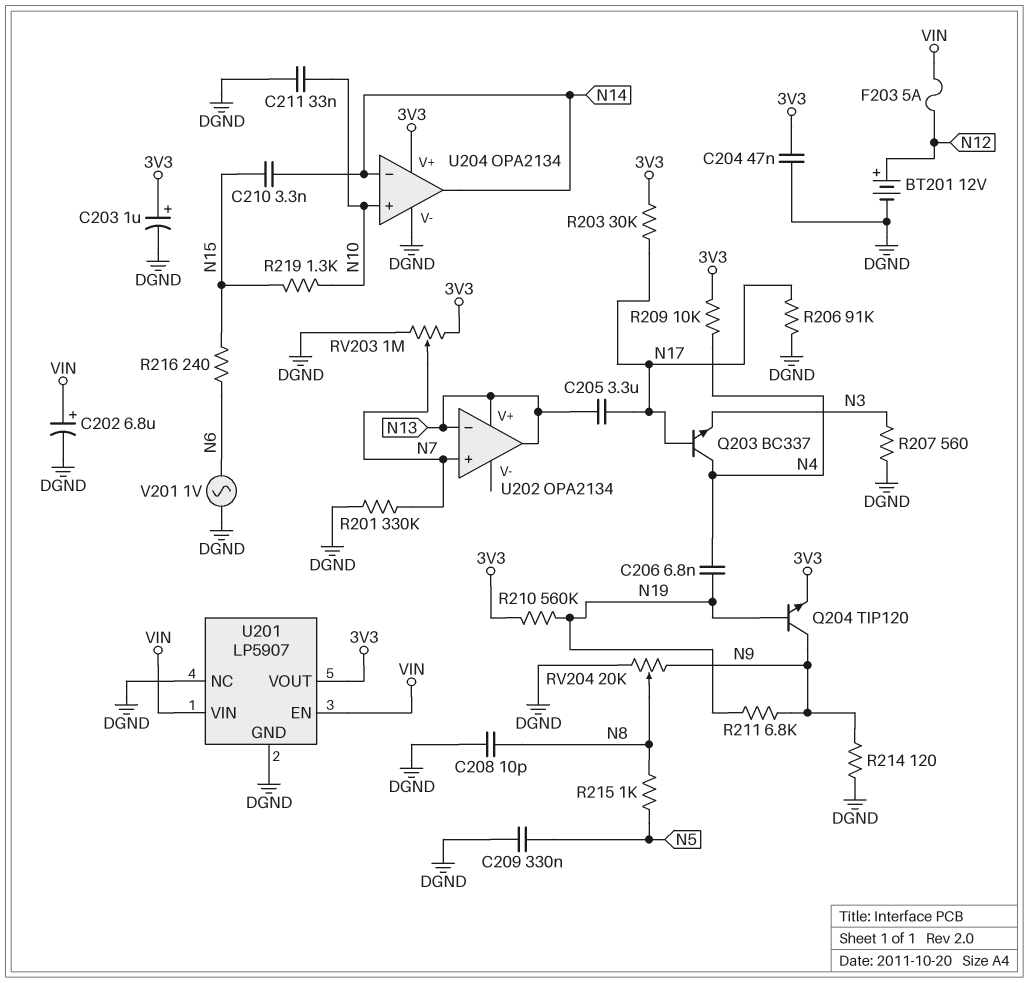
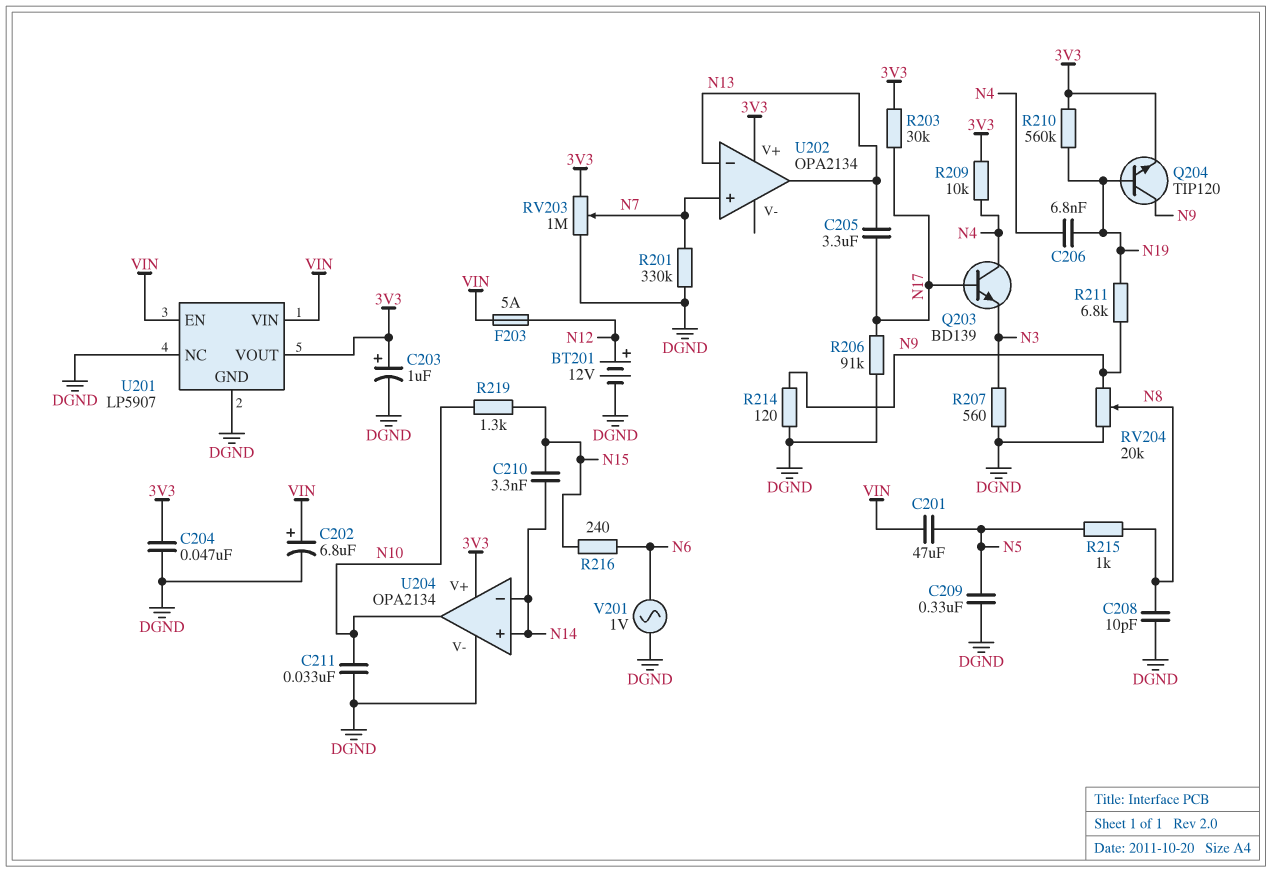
C201: none -> 47uF (N5, VIN)
Q203: NPN BC337 (B N17, C N4, E N3) -> NPN BD139 (B N17, C N4, E N3)
U202 pin V+: N13 -> 3V3
U204 pin in+: N10 -> N14
U204 pin out: N14 -> N10

